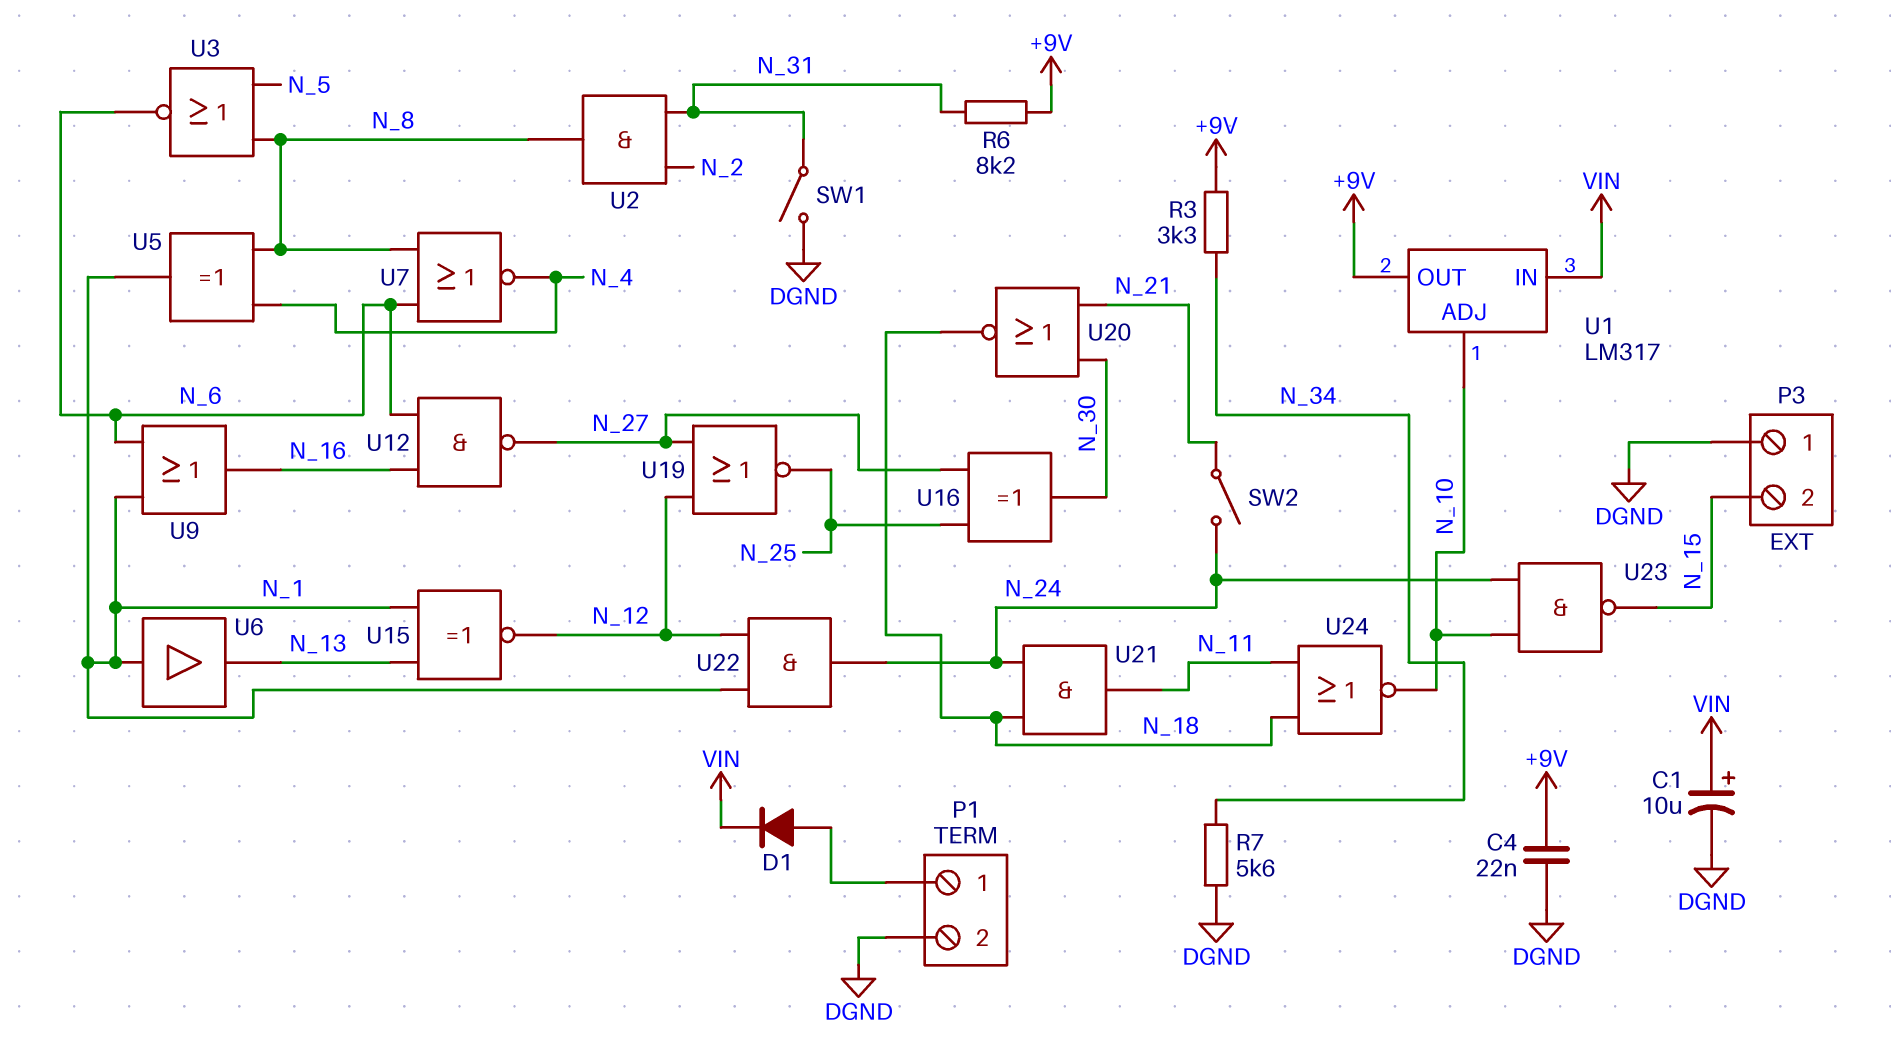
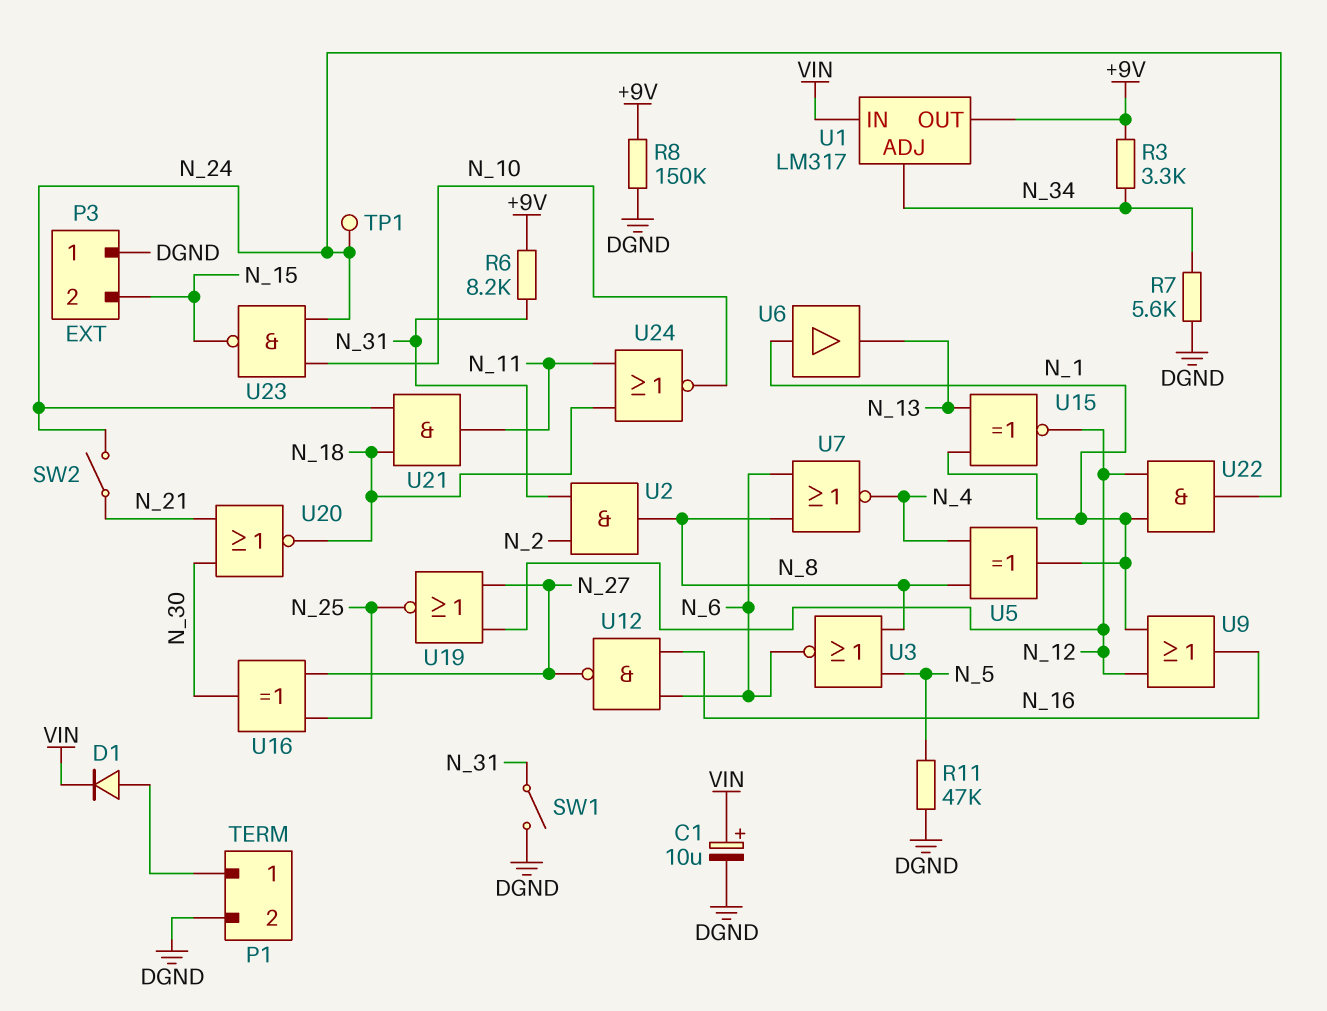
C4: 22nF (+9V, DGND) -> none
R8: none -> 150k (+9V, DGND)
R11: none -> 47k (DGND, N_5)
TP1: none -> test point (N_24)
U1 pin ADJ: N_10 -> N_34
U9: OR (in N_1, in N_6, out N_16) -> OR (in N_1, in N_12, out N_16)

